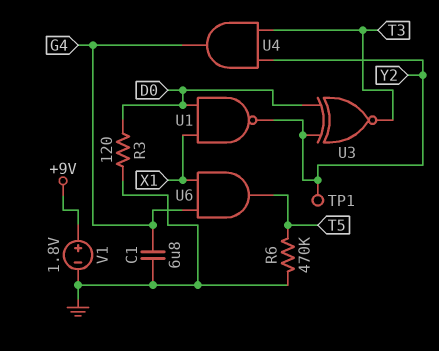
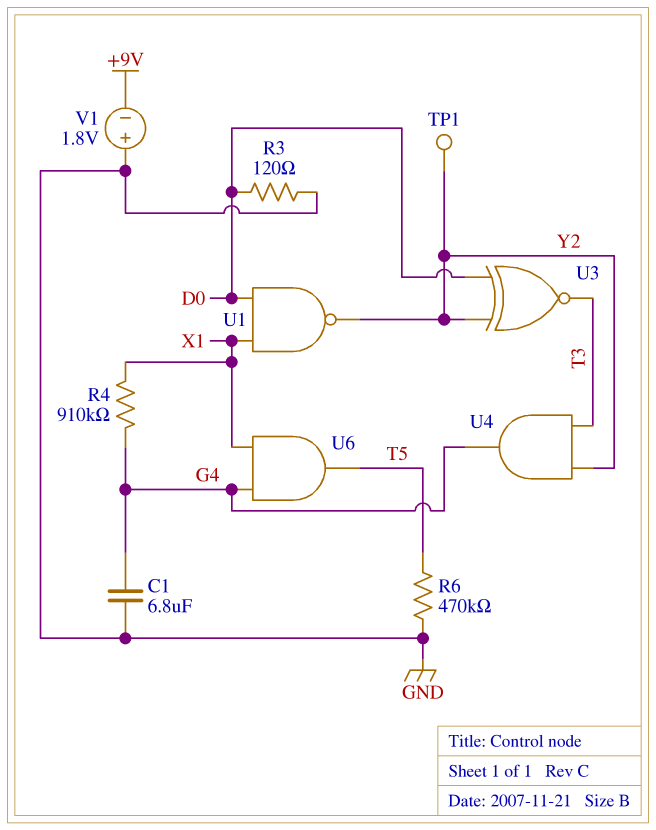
R4: none -> 910k (G4, X1)
V1: 1.8V (plus +9V, minus GND) -> 1.8V (plus GND, minus +9V)

